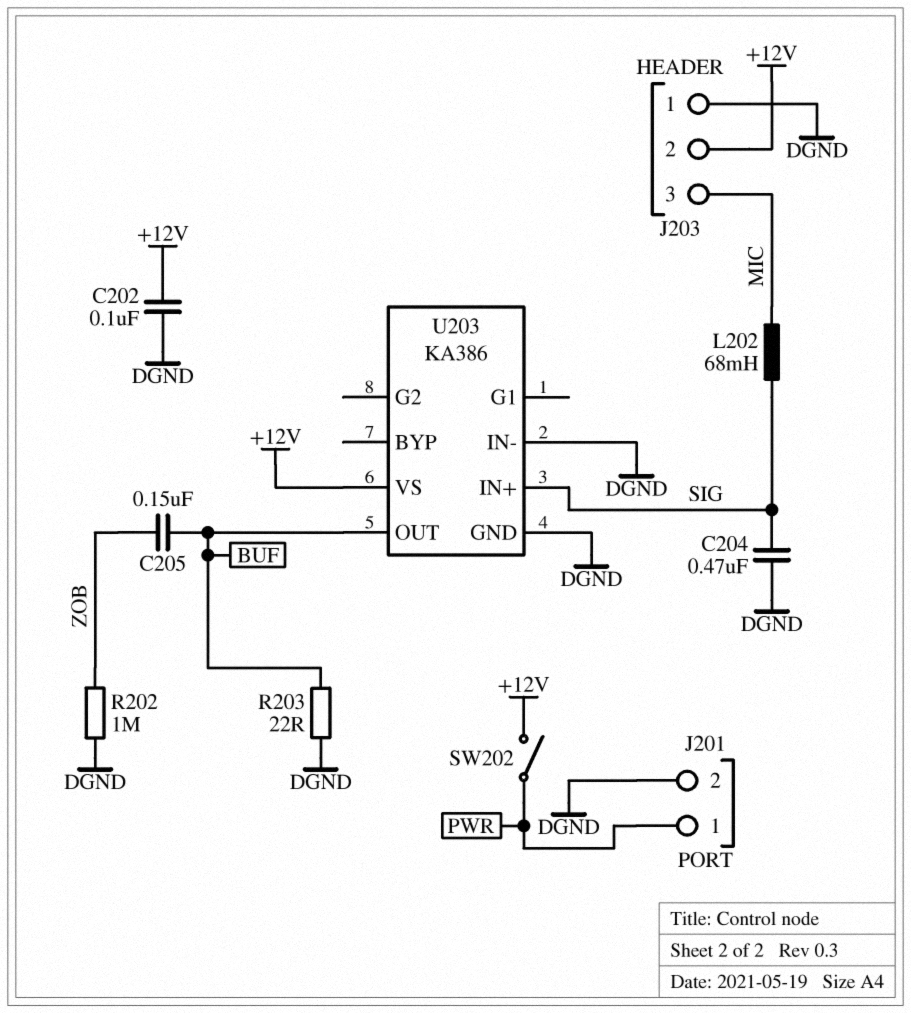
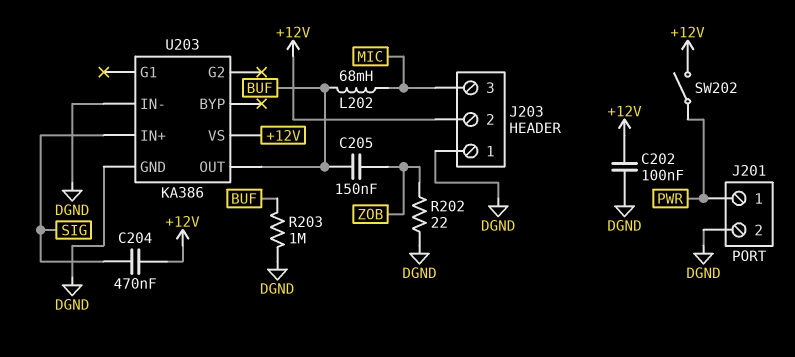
C204: 470nF (DGND, SIG) -> 470nF (+12V, SIG)
L202: 68mH (MIC, SIG) -> 68mH (BUF, MIC)
R202: 1M (DGND, ZOB) -> 22 (DGND, ZOB)
R203: 22 (BUF, DGND) -> 1M (BUF, DGND)

